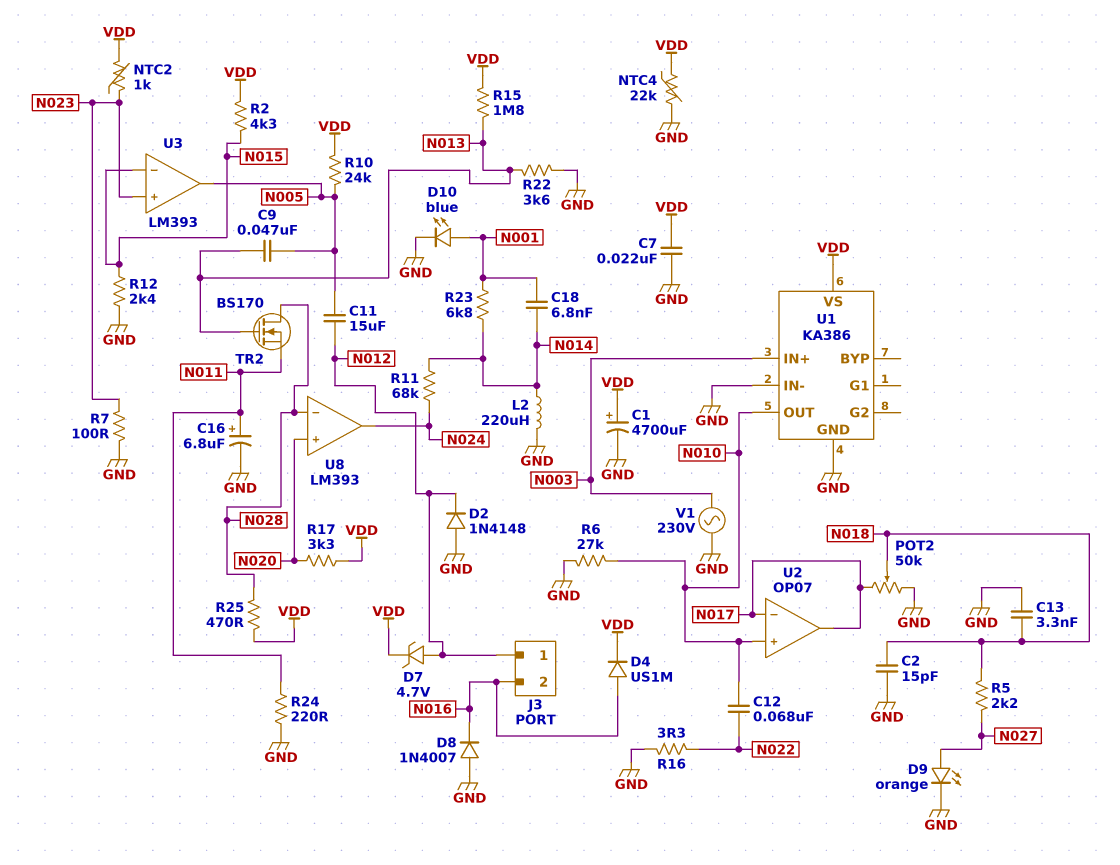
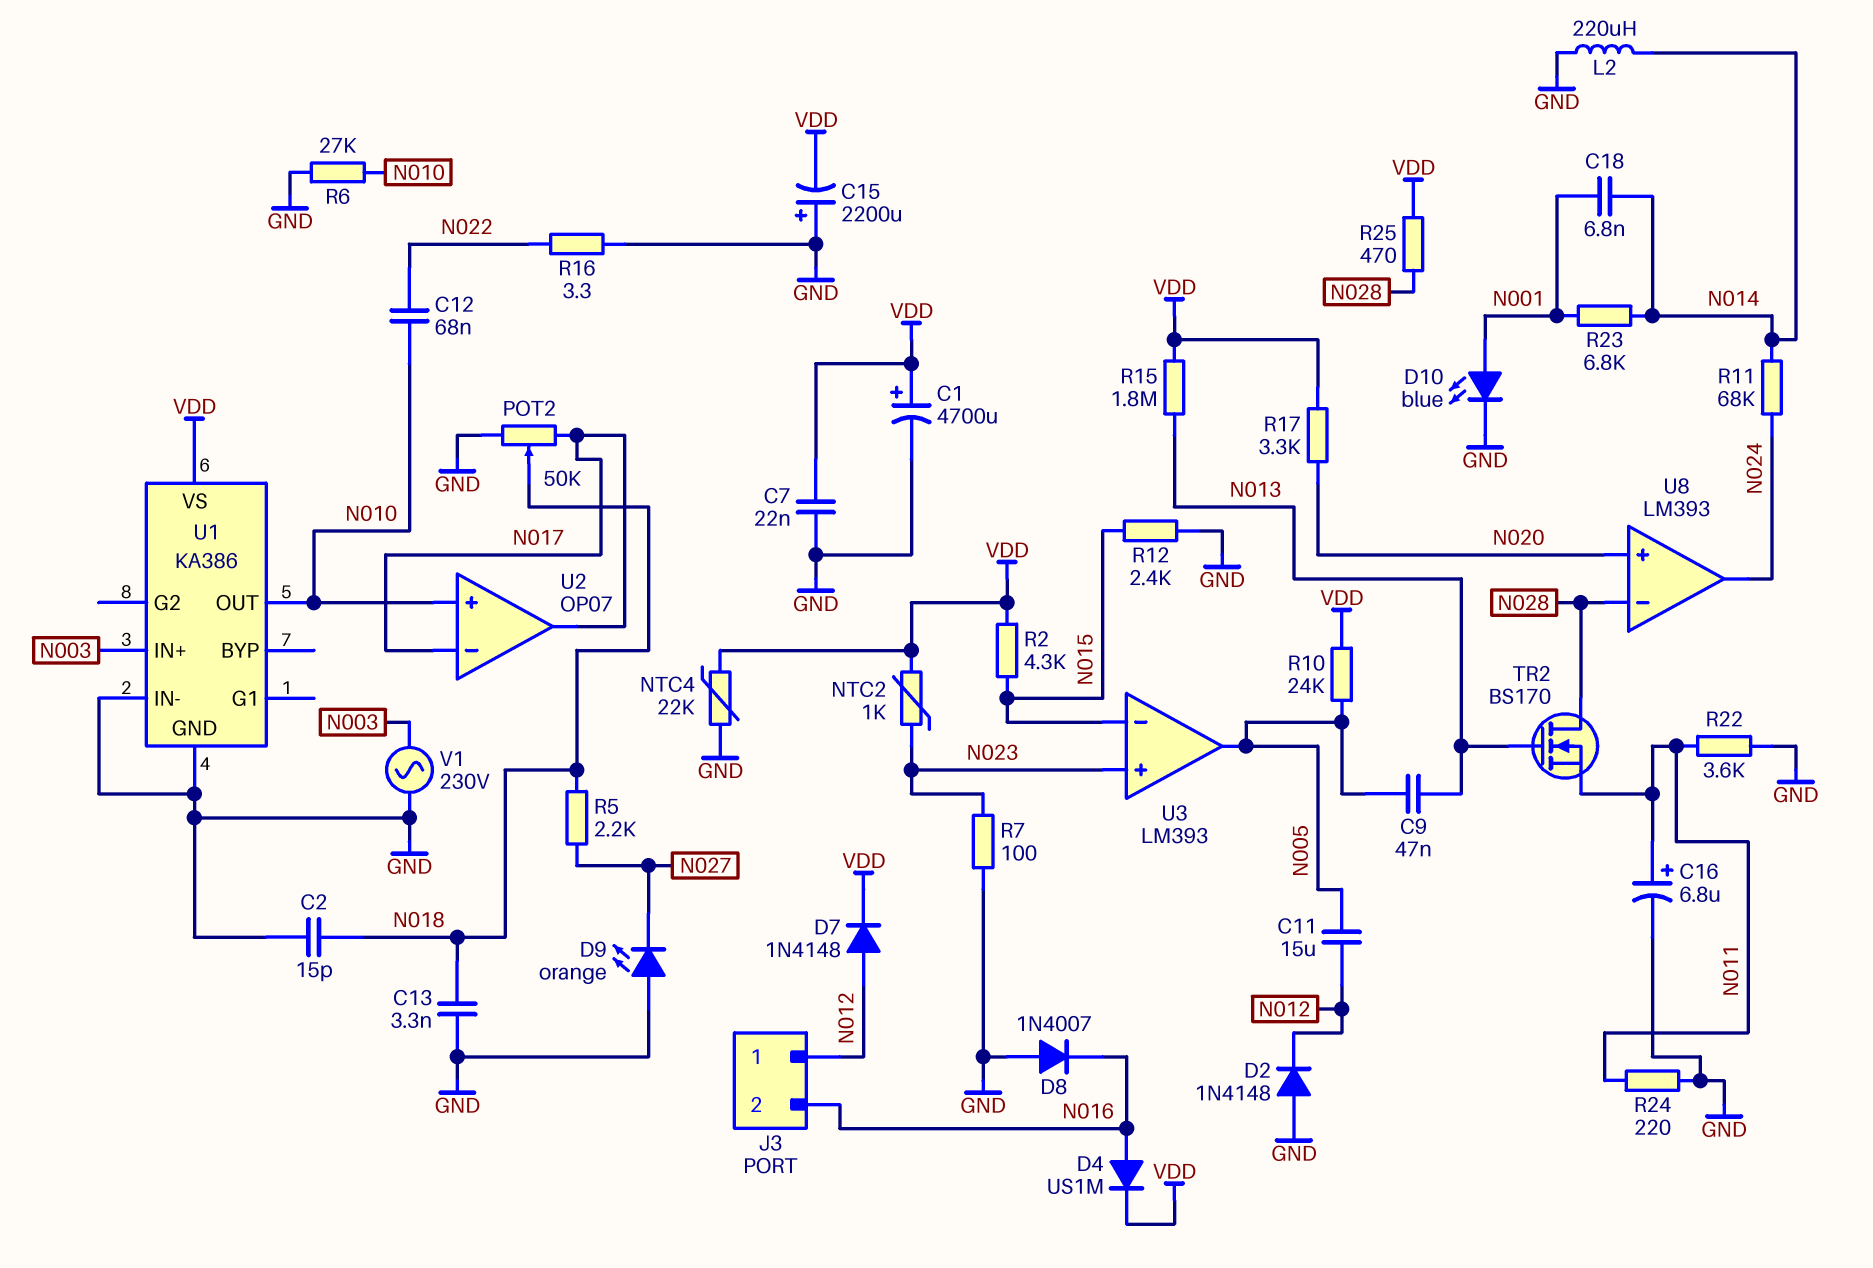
C15: none -> 2200uF (plus GND, minus VDD)
D7: zener 4.7V (A N012, K VDD) -> diode 1N4148 (A N012, K VDD)
D9: LED orange (A N027, K GND) -> LED orange (A GND, K N027)
R22: 3.6k (GND, N013) -> 3.6k (GND, N011)

